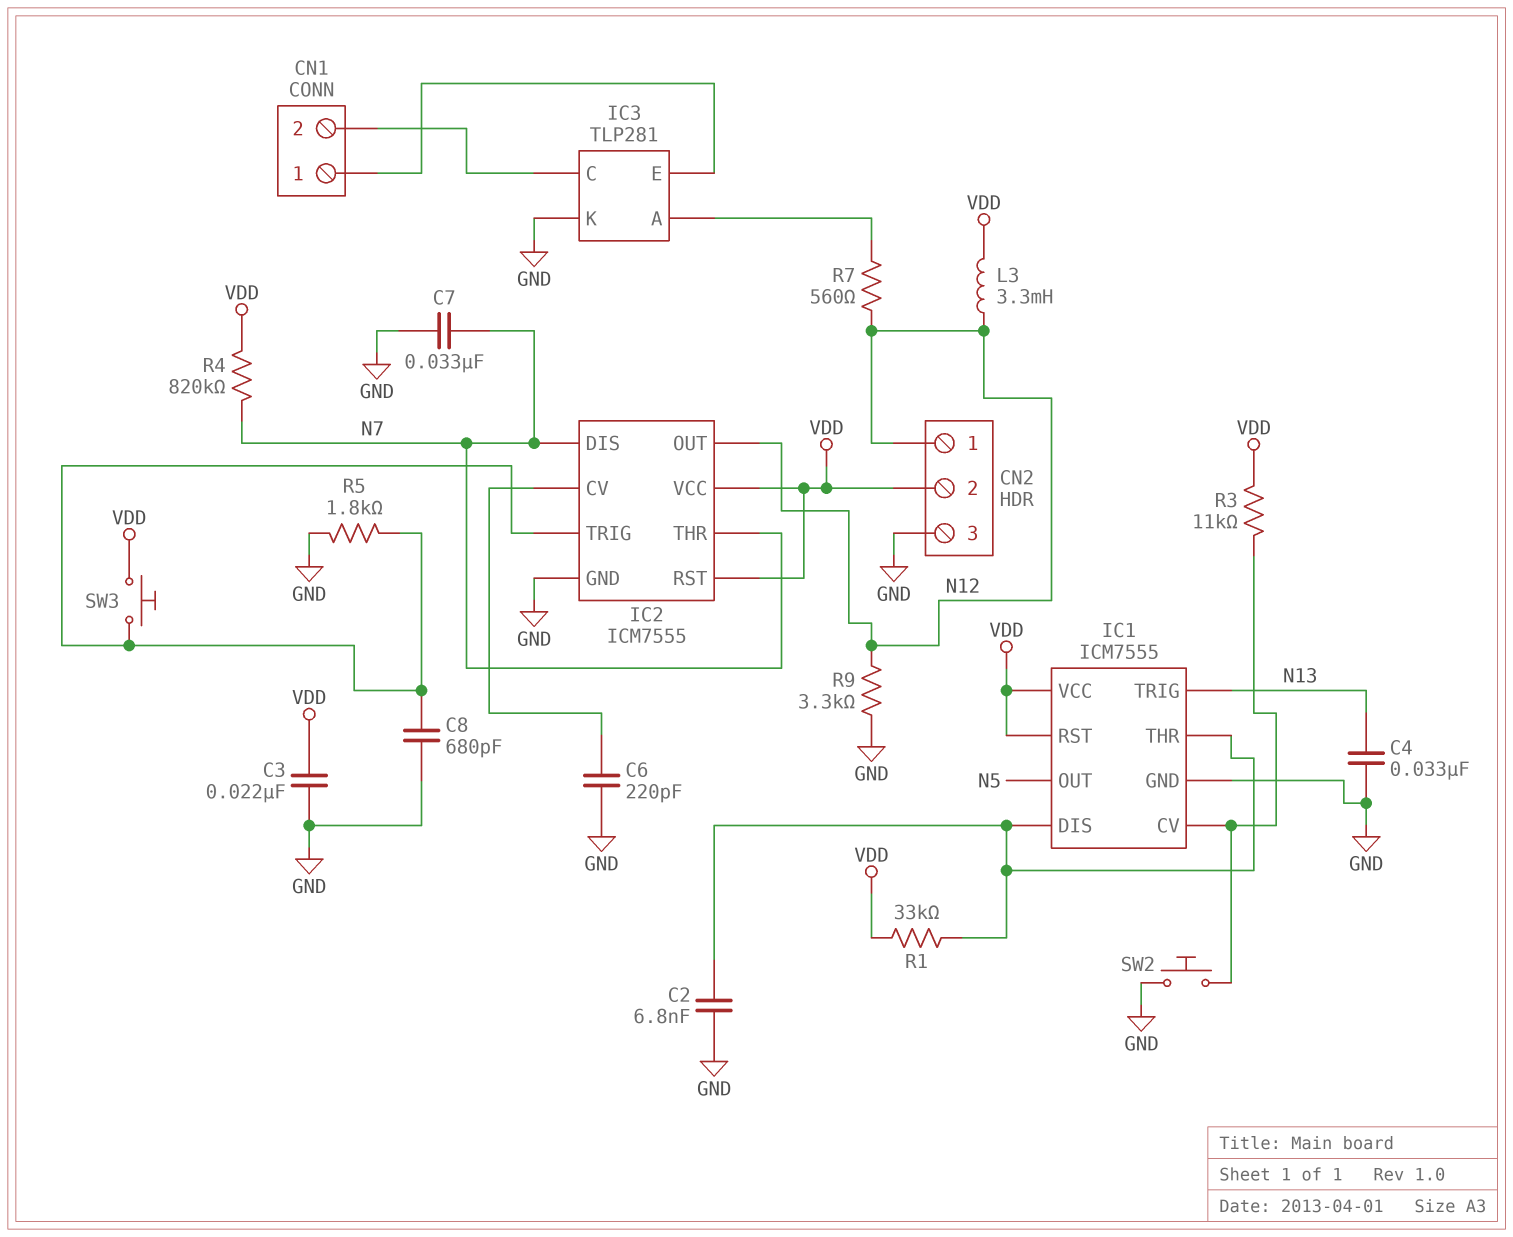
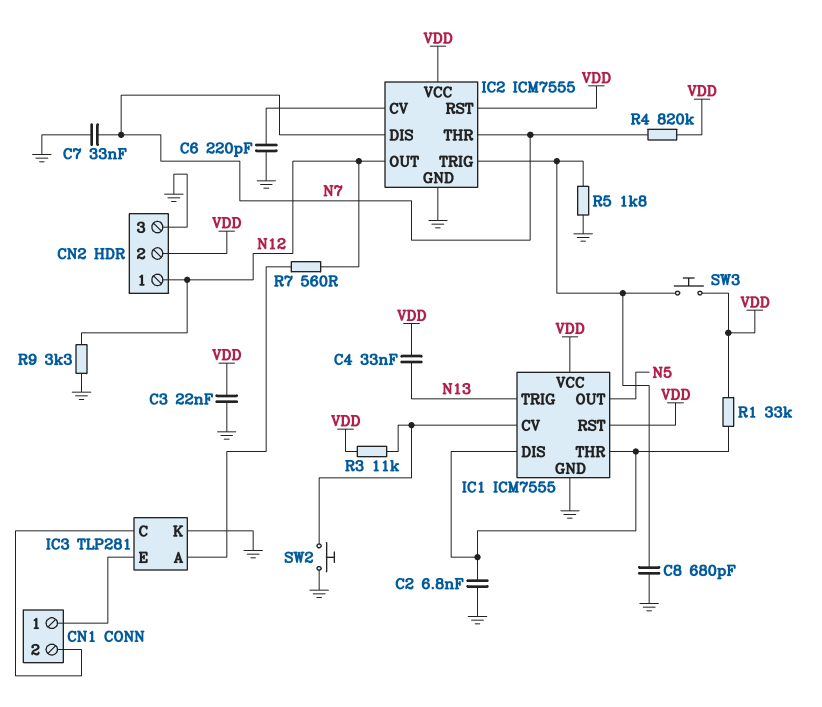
C4: 33nF (GND, N13) -> 33nF (N13, VDD)
L3: 3.3mH (N12, VDD) -> none

